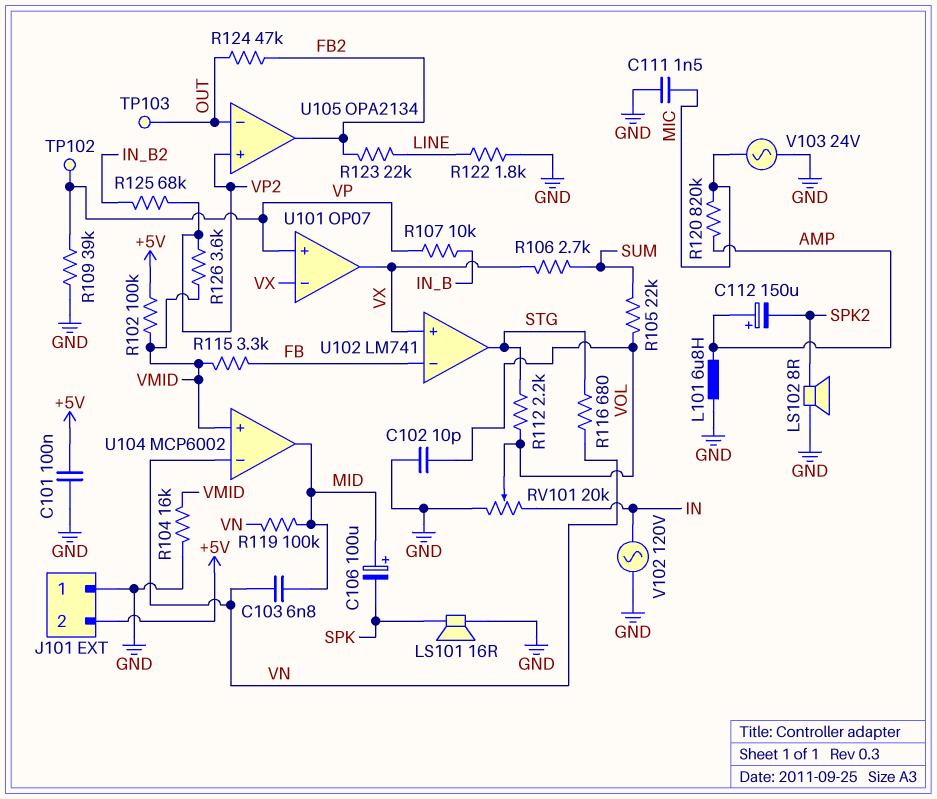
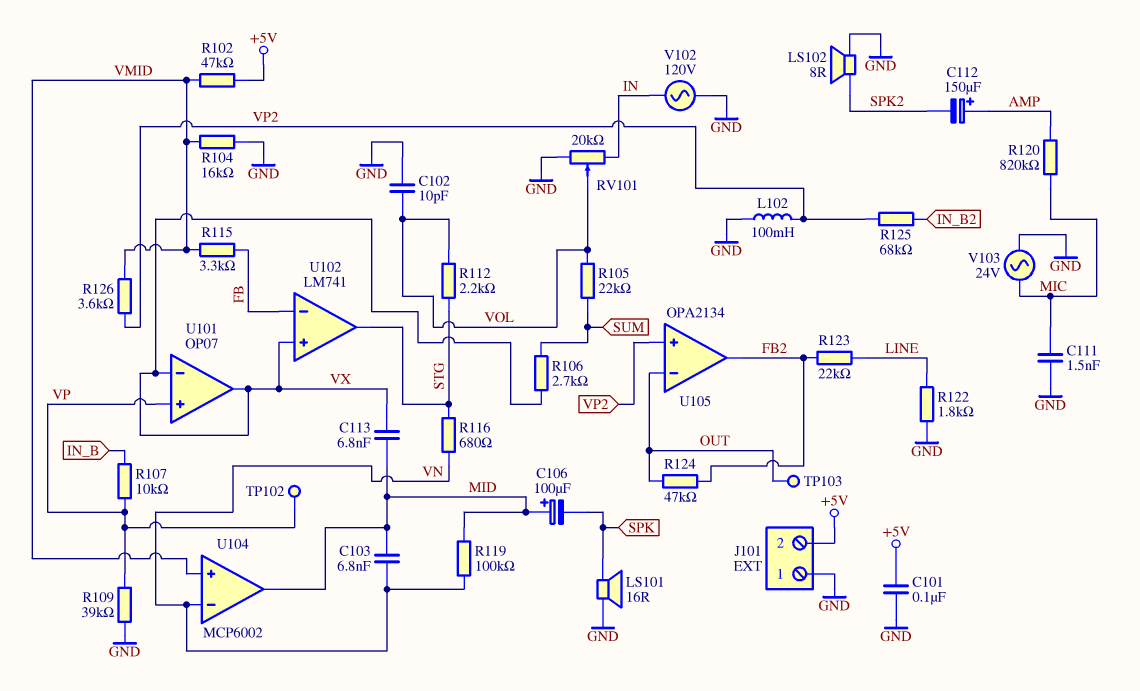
C113: none -> 6.8nF (MID, VX)
L101: 6.8uH (AMP, GND) -> none
L102: none -> 100mH (GND, VP2)
R102: 100k (+5V, VMID) -> 47k (+5V, VMID)

